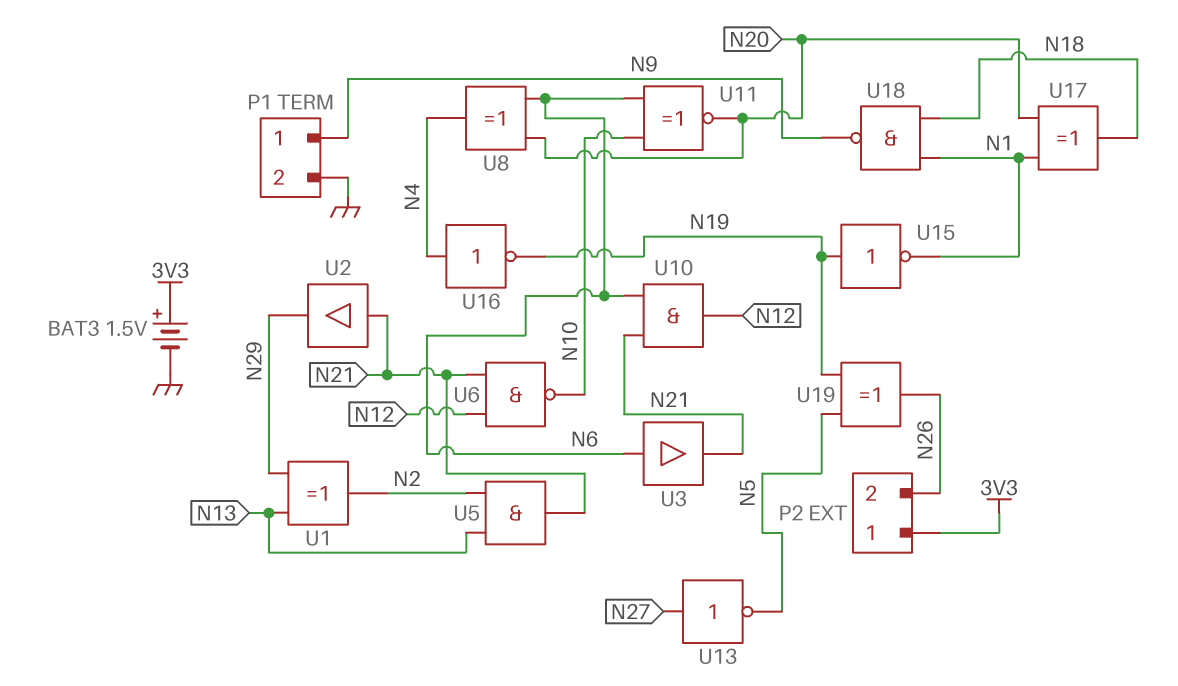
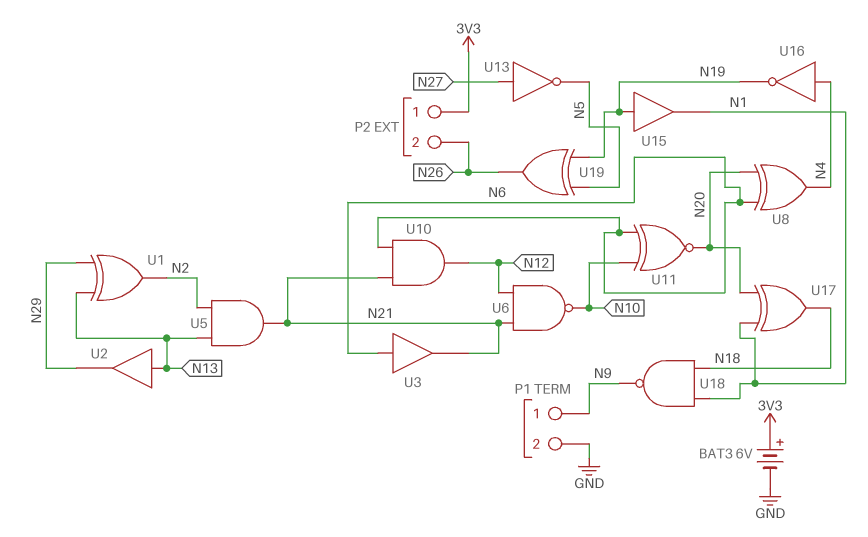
BAT3: 1.5V (plus 3V3, minus GND) -> 6V (plus 3V3, minus GND)
U2: buffer (in N21, out N29) -> buffer (in N13, out N29)
U15: NOT (in N19, out N1) -> buffer (in N19, out N1)

